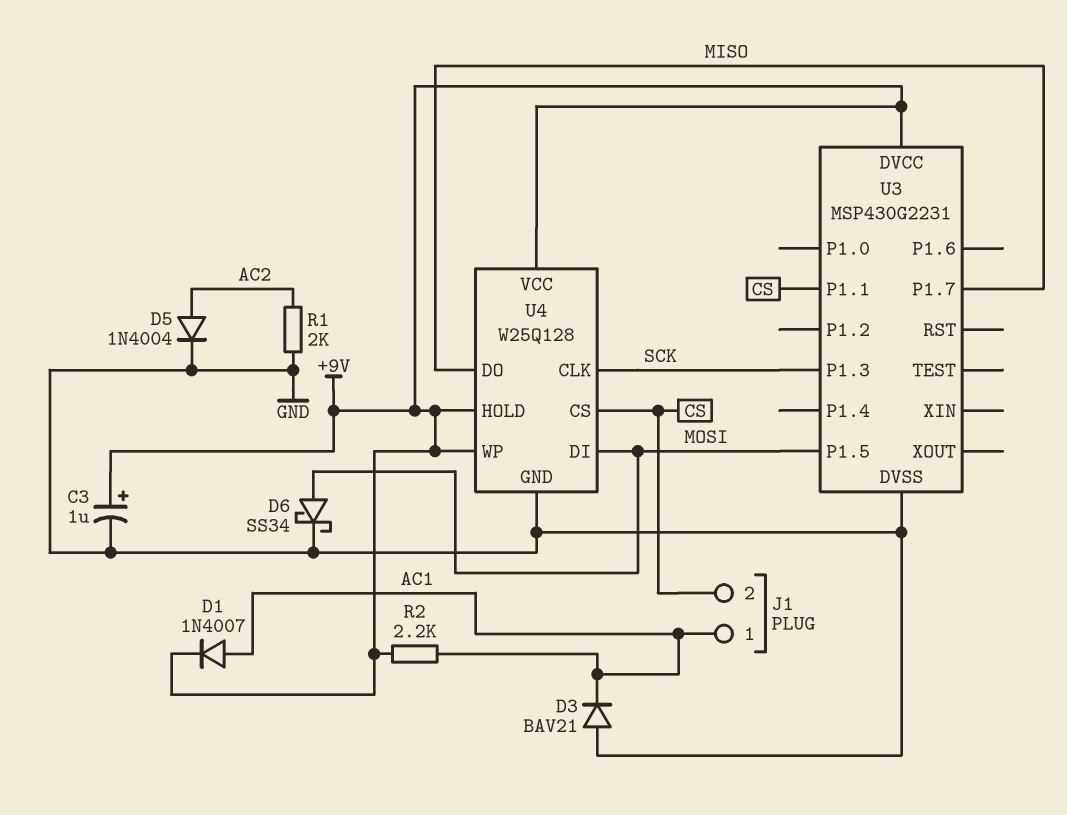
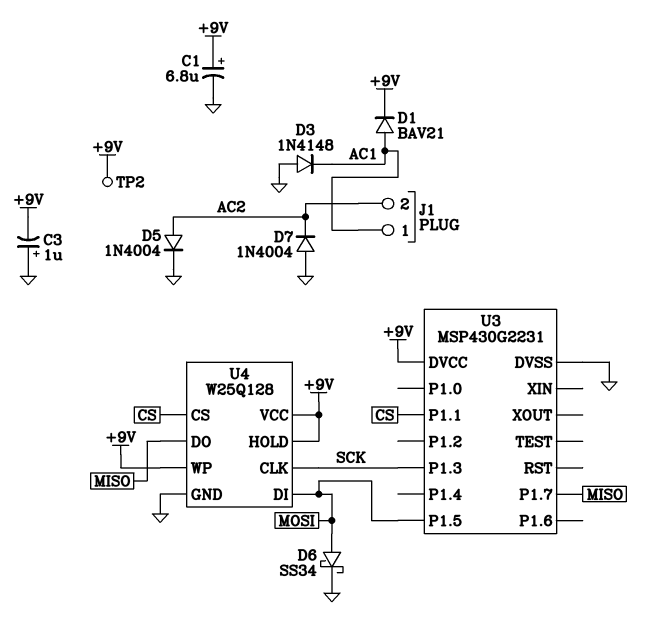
C1: none -> 6.8uF (plus +9V, minus GND)
C3: 1uF (plus +9V, minus GND) -> 1uF (plus GND, minus +9V)
D1: diode 1N4007 (A AC1, K +9V) -> diode BAV21 (A AC1, K +9V)
D3: diode BAV21 (A GND, K AC1) -> diode 1N4148 (A GND, K AC1)
D7: none -> diode 1N4004 (A GND, K AC2)
J1 pin 2: CS -> AC2
R1: 2k (AC2, GND) -> none
R2: 2.2k (+9V, AC1) -> none
TP2: none -> test point (+9V)

